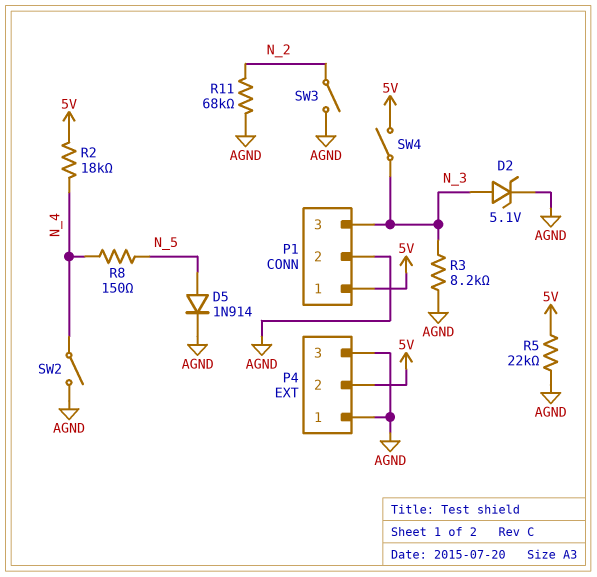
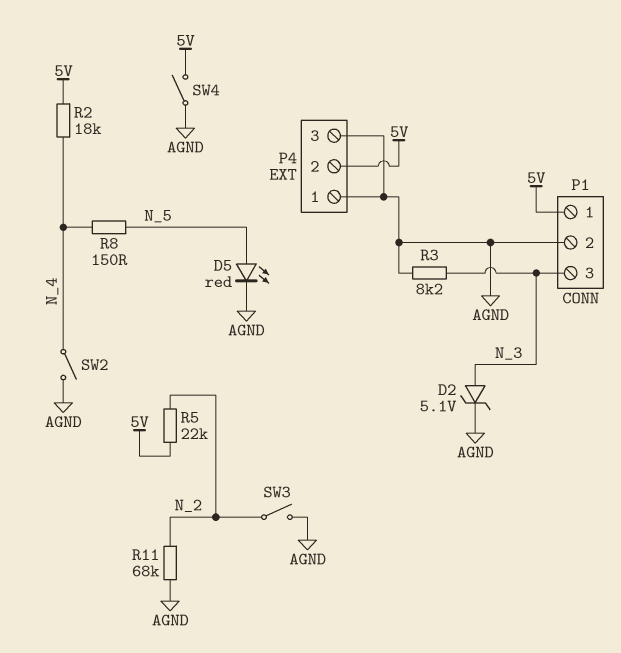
D5: diode 1N914 (A N_5, K AGND) -> LED red (A N_5, K AGND)
R5: 22k (5V, AGND) -> 22k (5V, N_2)
SW4: switch (5V, N_3) -> switch (5V, AGND)

